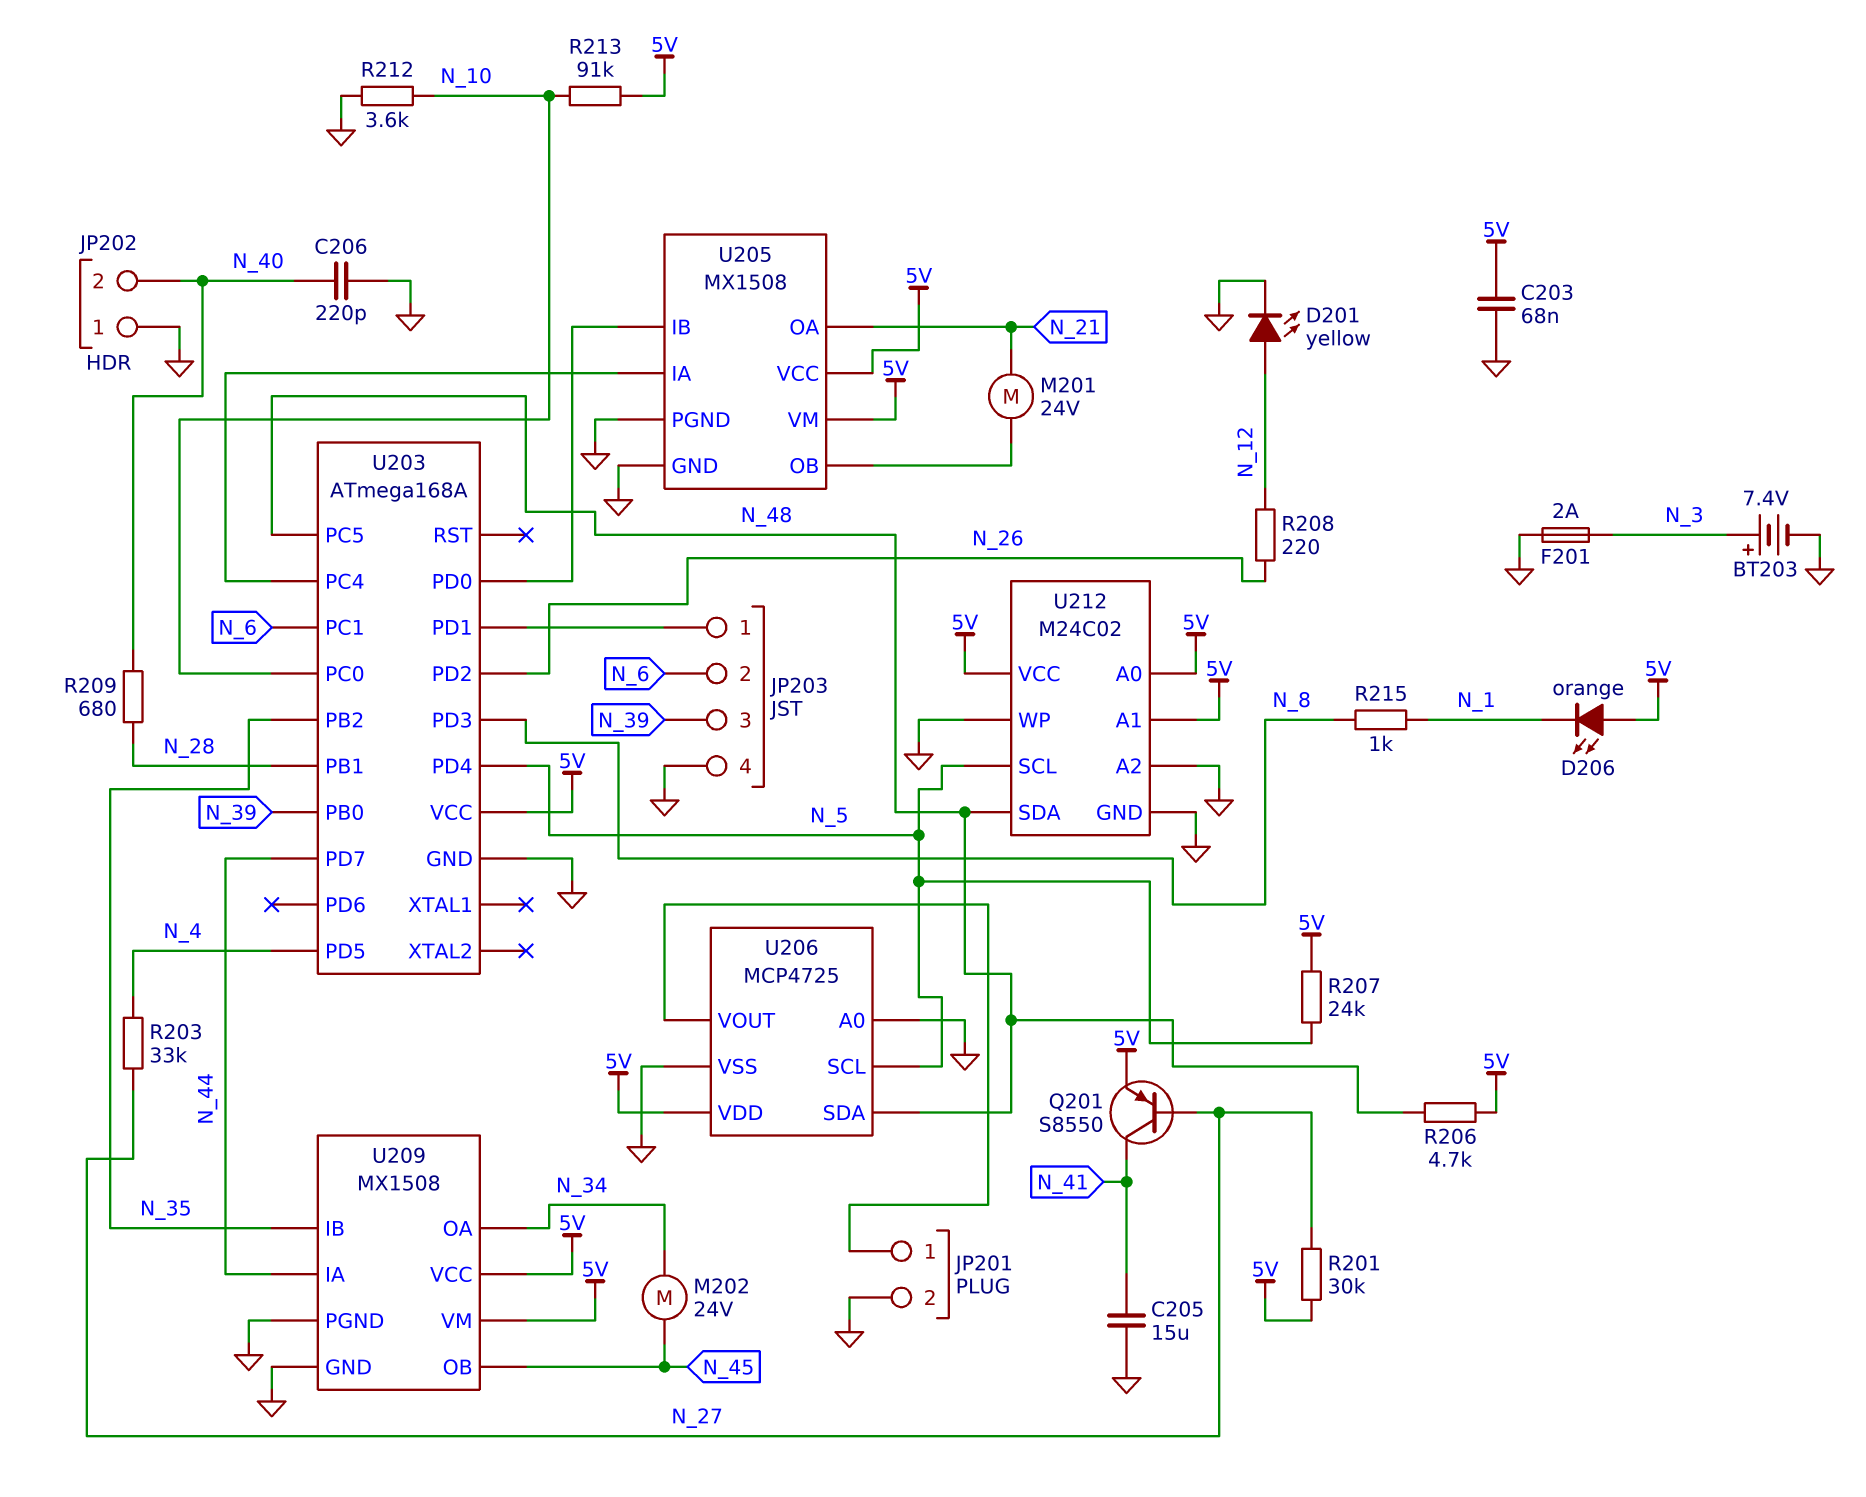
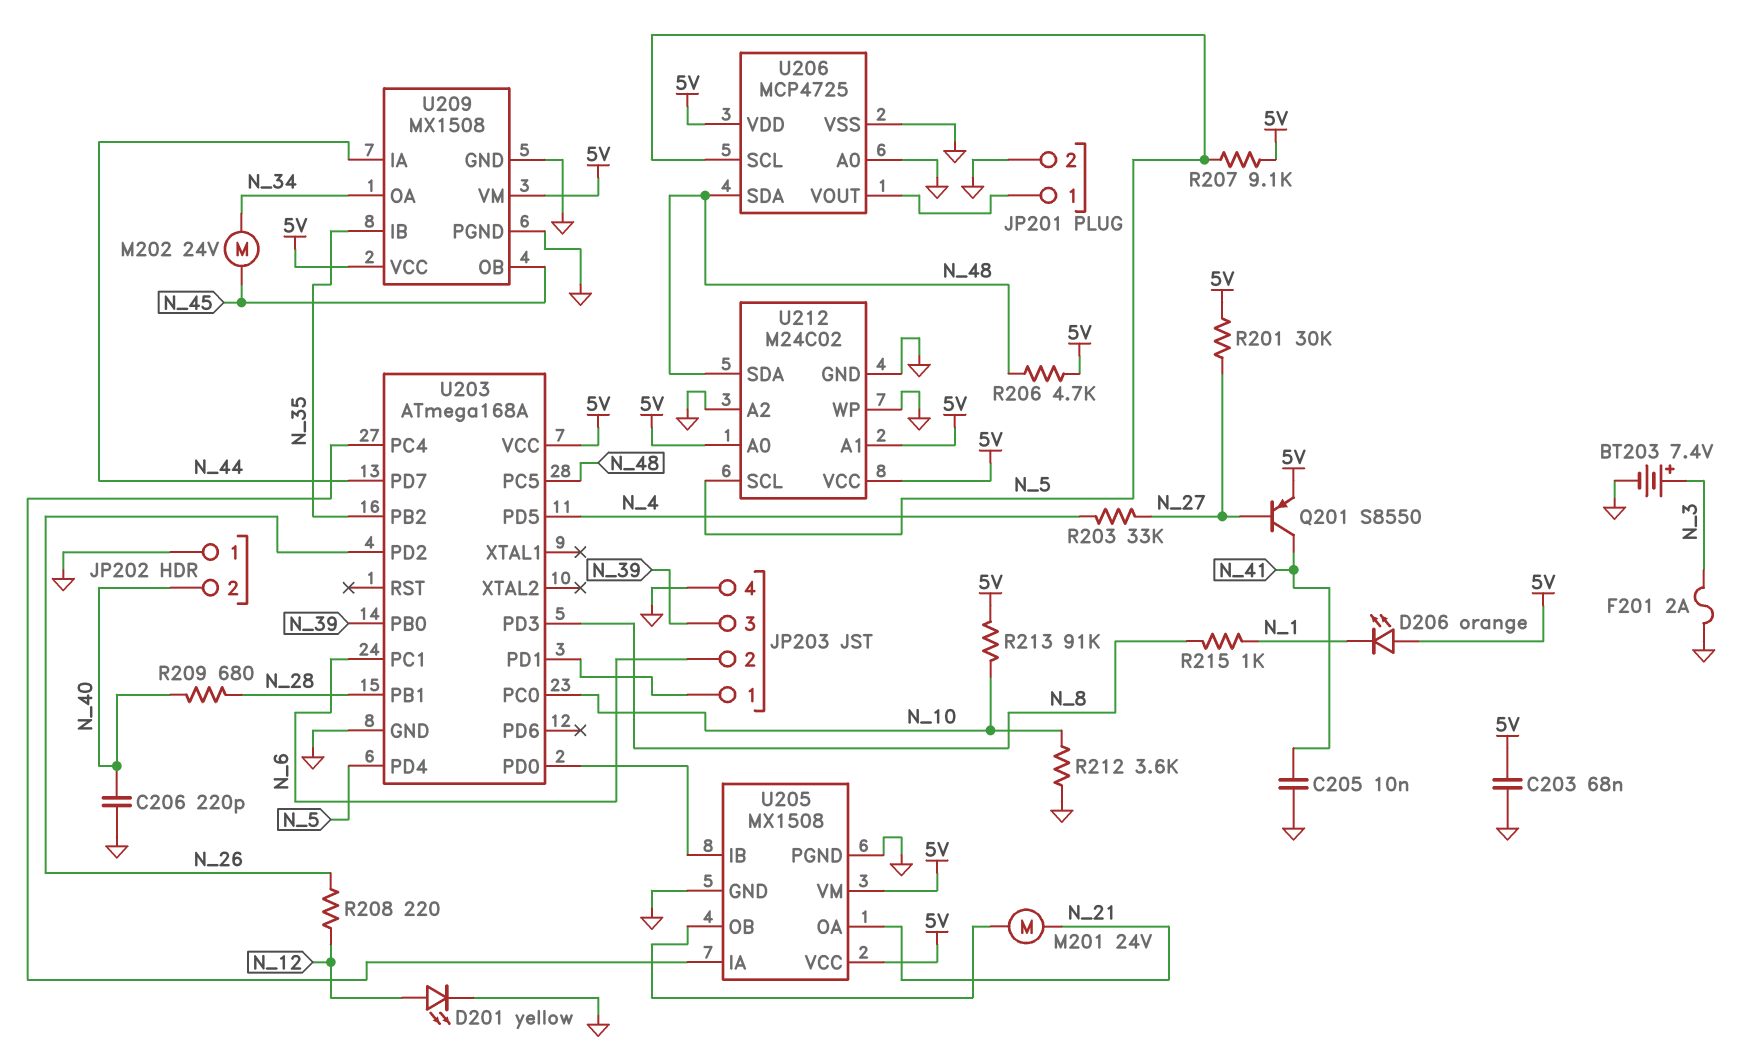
C205: 15uF (GND, N_41) -> 10nF (GND, N_41)
R207: 24k (5V, N_5) -> 9.1k (5V, N_5)

